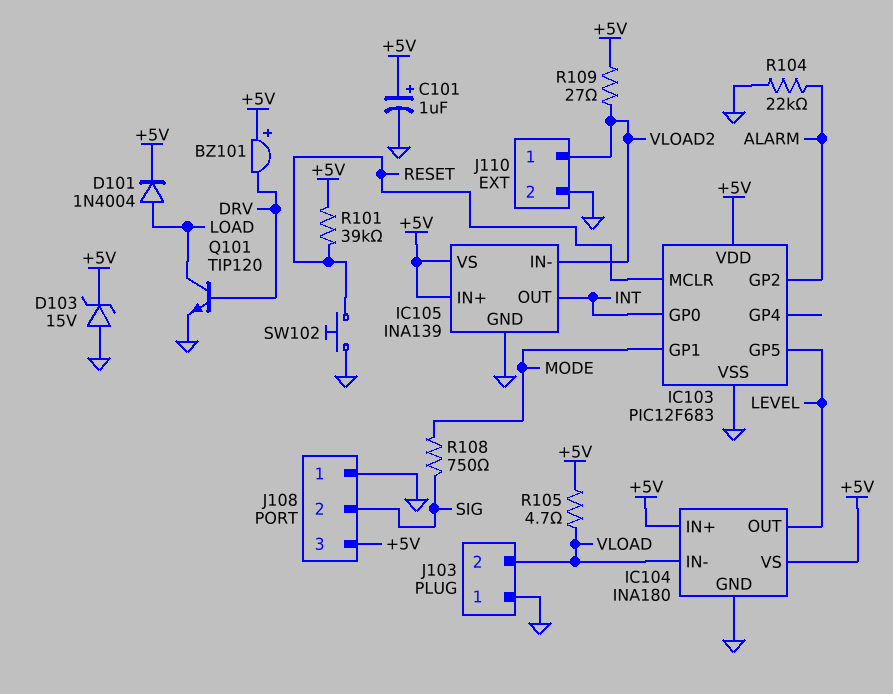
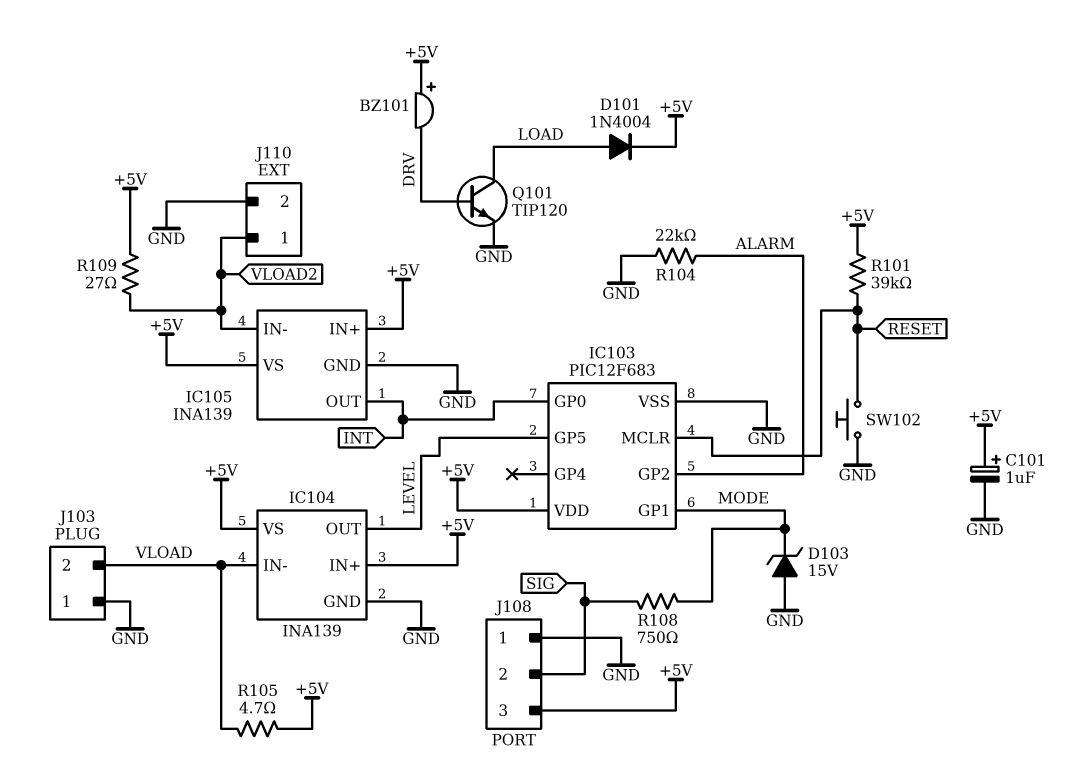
D103: zener 15V (A GND, K +5V) -> zener 15V (A GND, K MODE)
IC104: INA180 -> INA139

